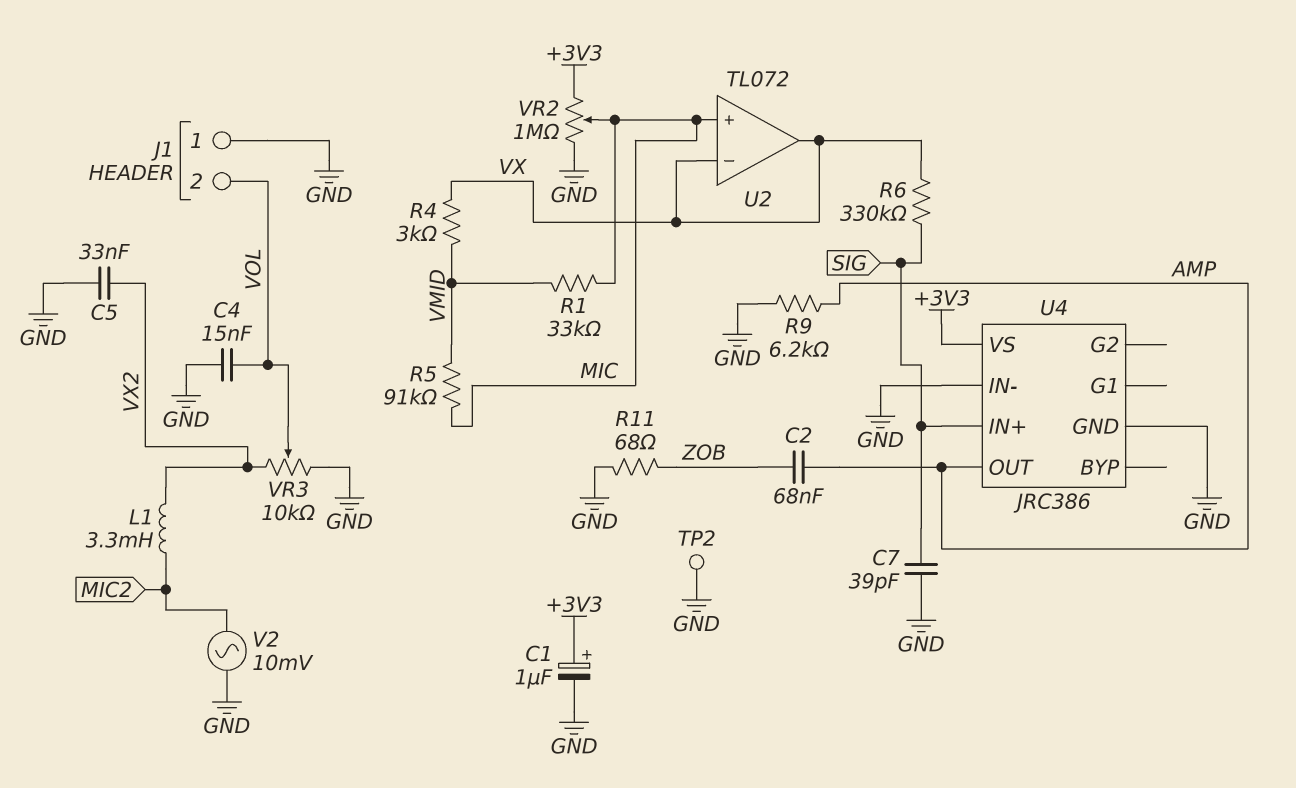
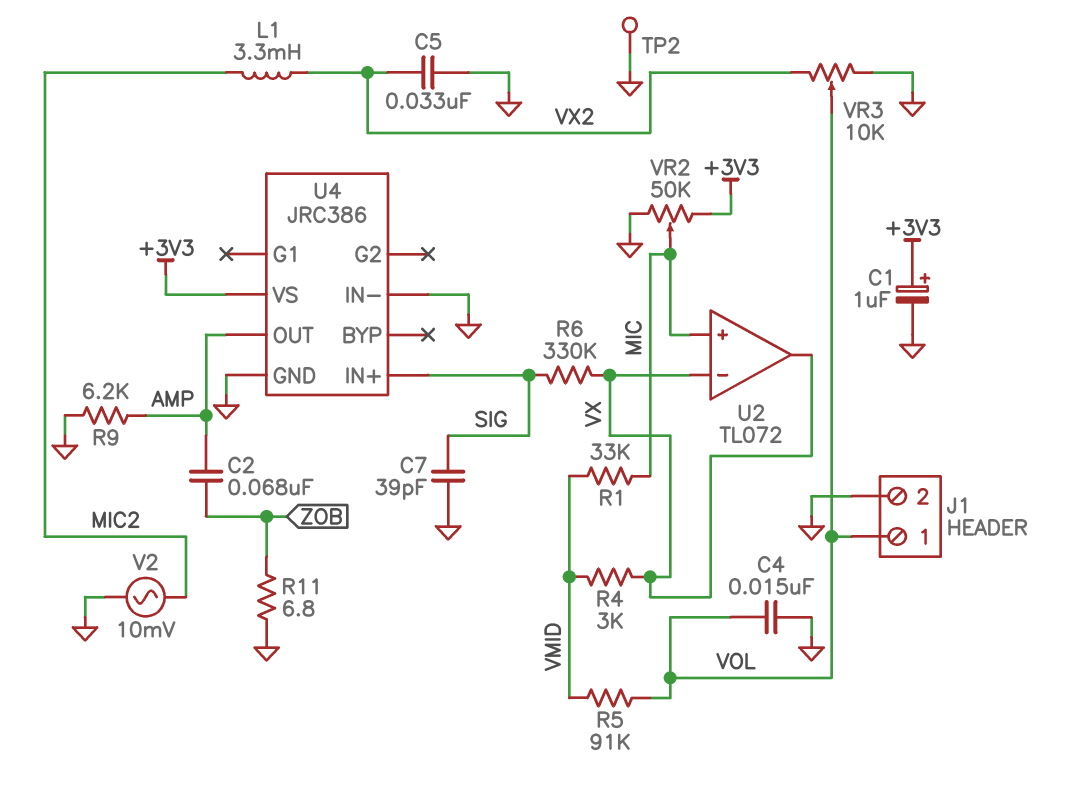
J1 pin 1: GND -> VOL
J1 pin 2: VOL -> GND
R5: 91k (MIC, VMID) -> 91k (VMID, VOL)
R11: 68 (GND, ZOB) -> 6.8 (GND, ZOB)
VR2: 1M (+3V3, GND, wiper MIC) -> 50k (+3V3, GND, wiper MIC)

